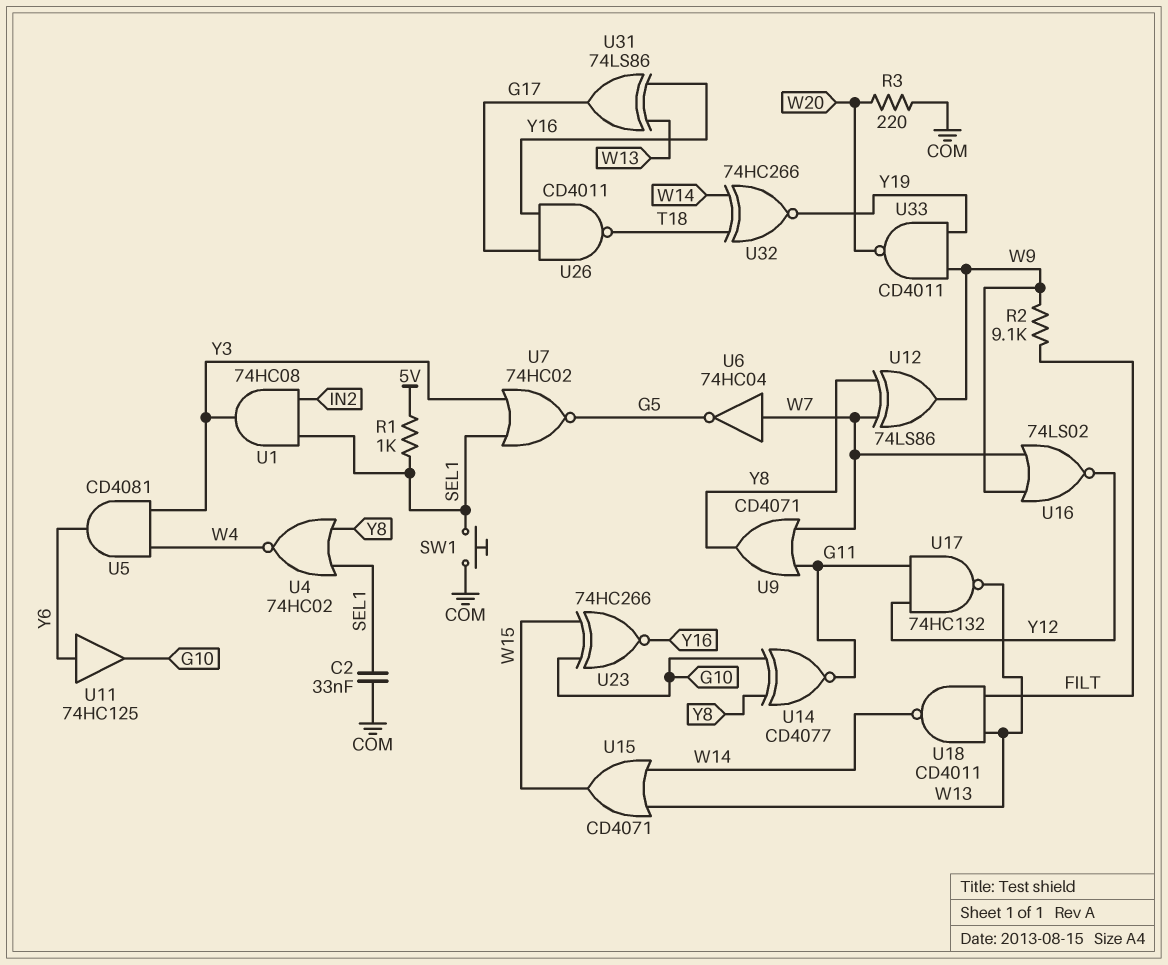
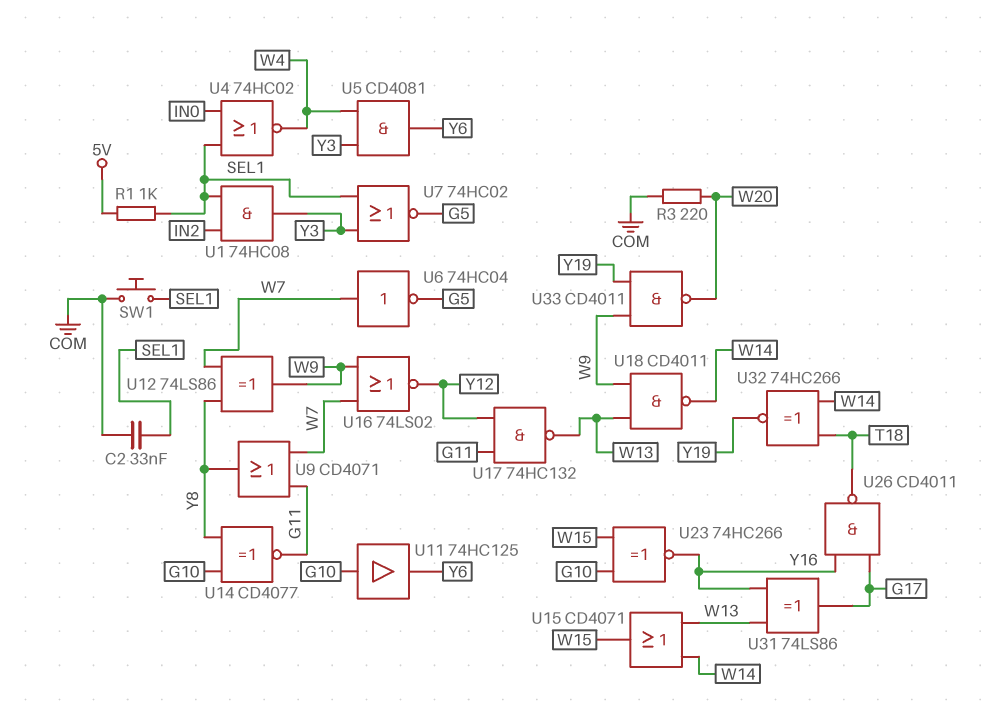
R2: 9.1k (FILT, W9) -> none
U4: NOR 74HC02 (in SEL1, in Y8, out W4) -> NOR 74HC02 (in IN0, in SEL1, out W4)
U11: buffer 74HC125 (in Y6, out G10) -> buffer 74HC125 (in G10, out Y6)
U18: NAND CD4011 (in FILT, in W13, out W14) -> NAND CD4011 (in W9, in W13, out W14)

